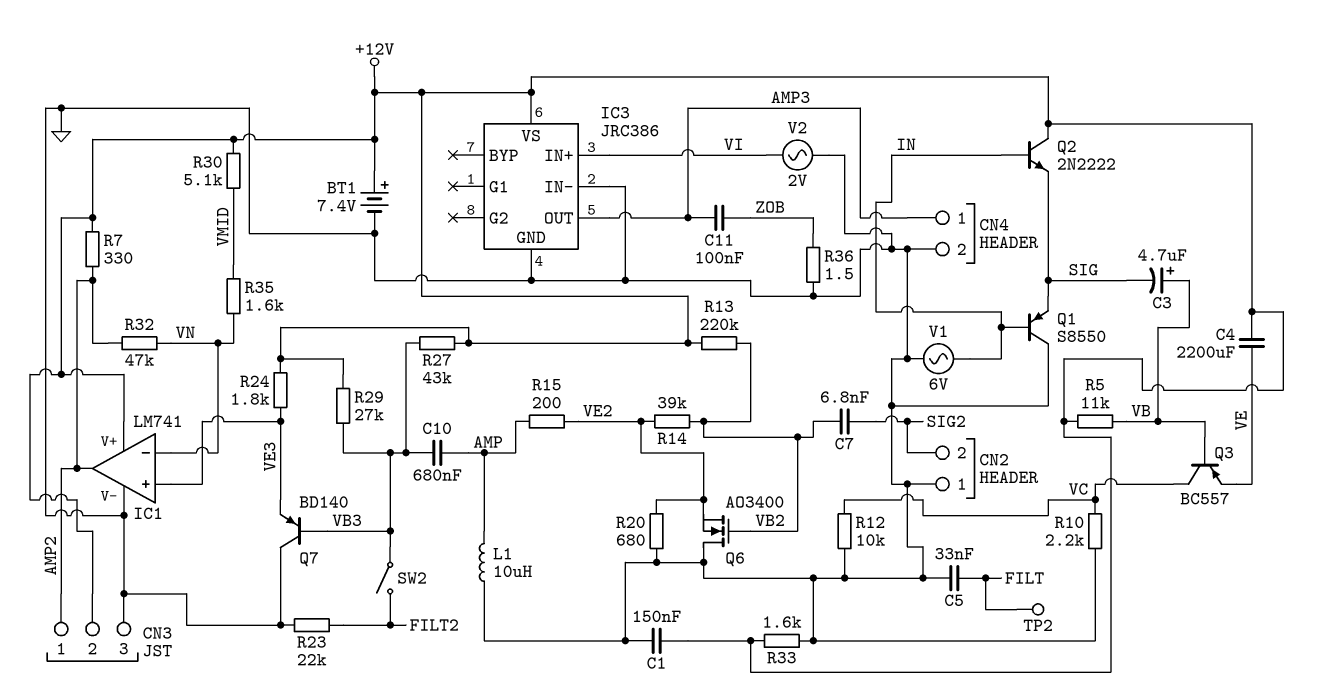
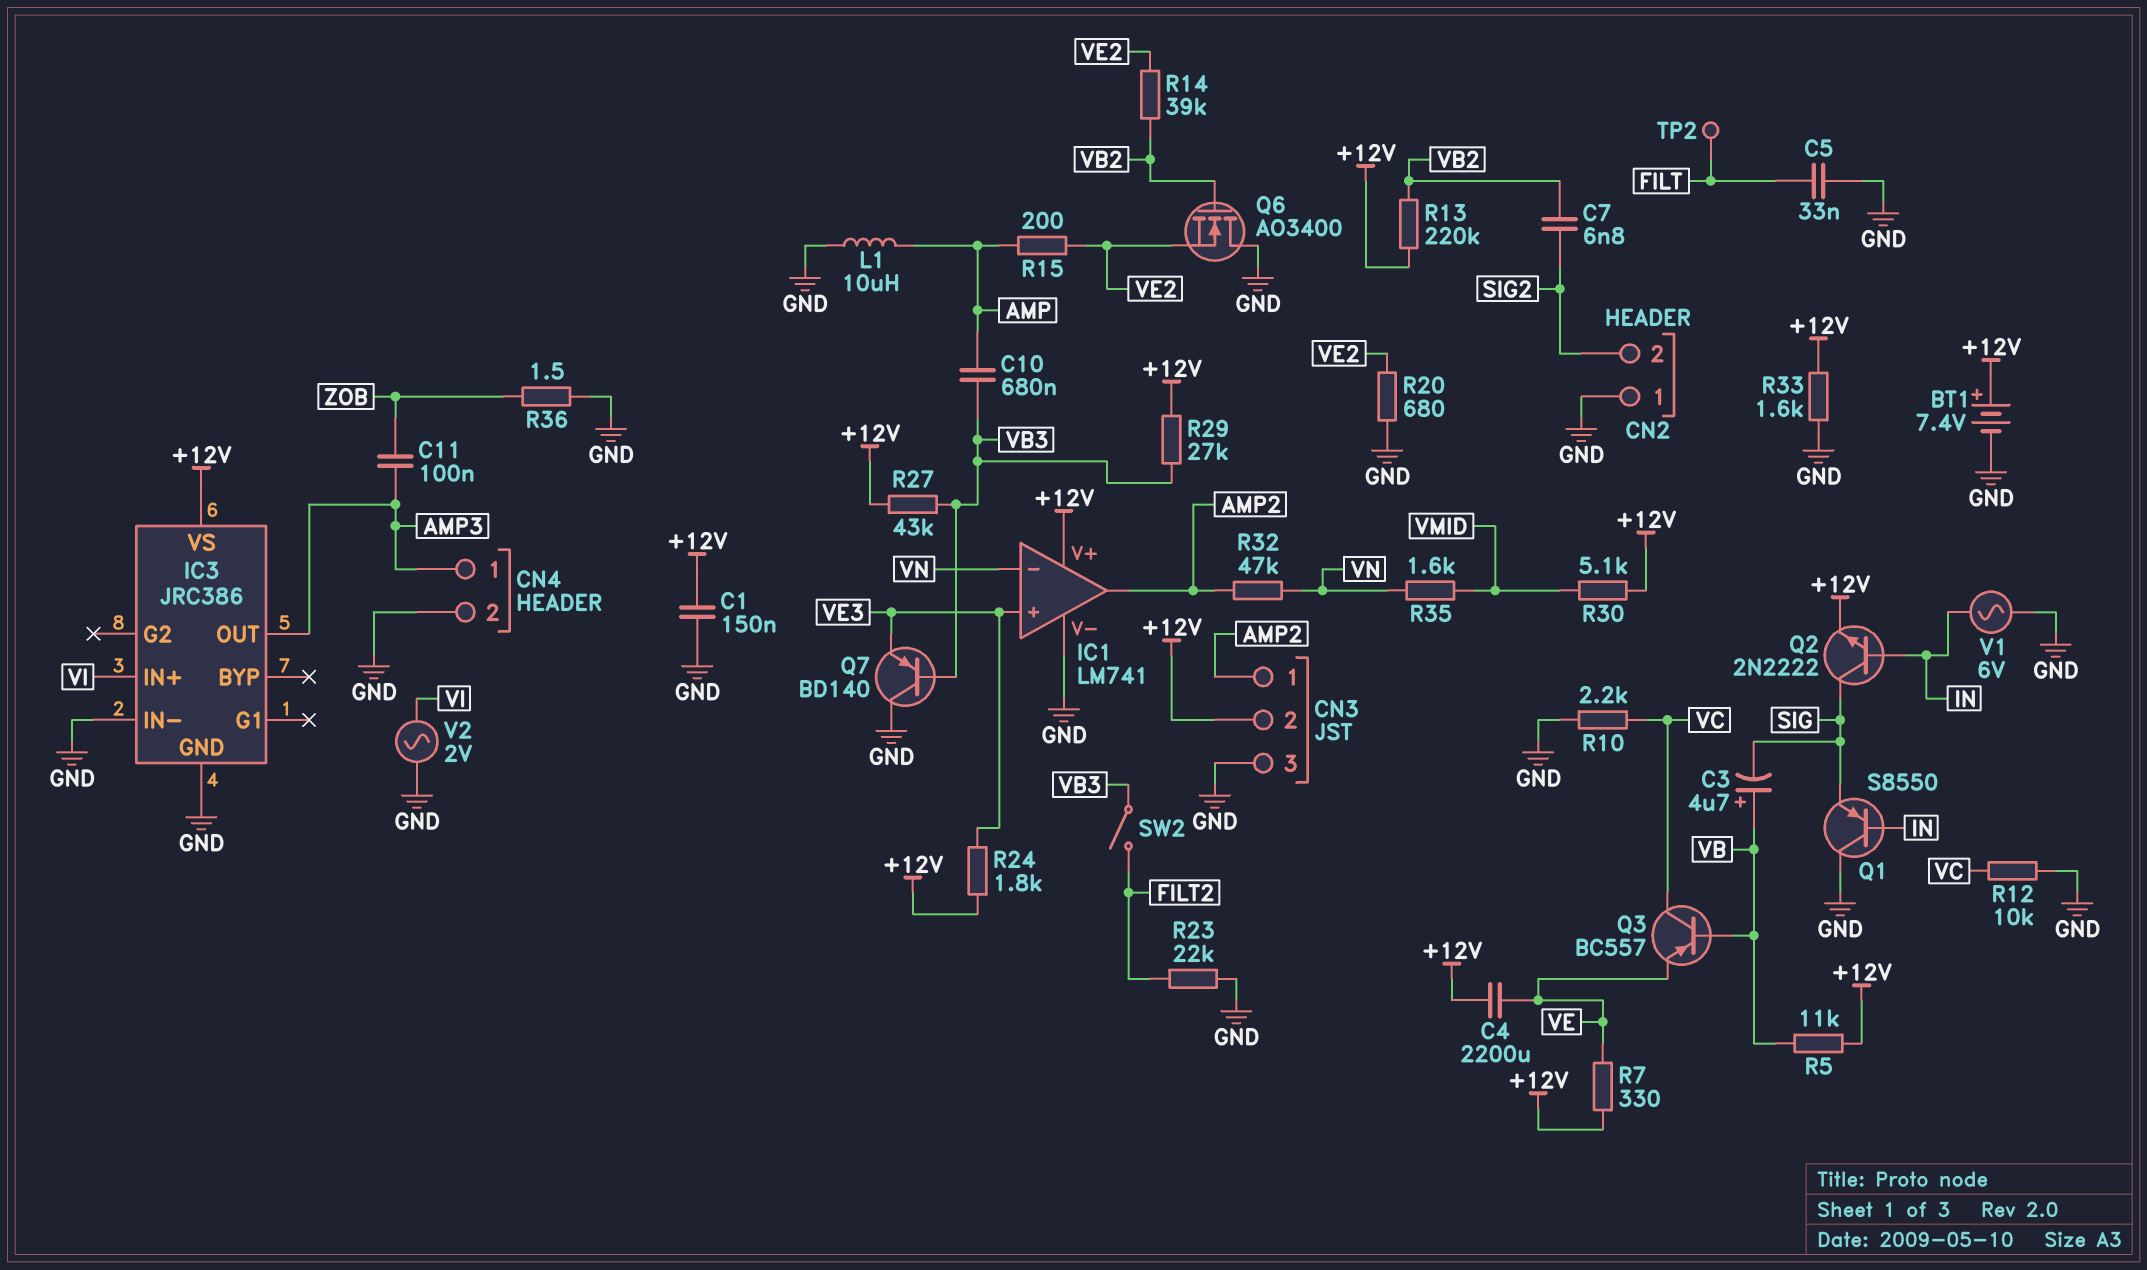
Q2: NPN 2N2222 (B IN, C +12V, E SIG) -> NPN 2N2222 (B IN, C SIG, E +12V)
R7: 330 (+12V, AMP2) -> 330 (+12V, VE)

